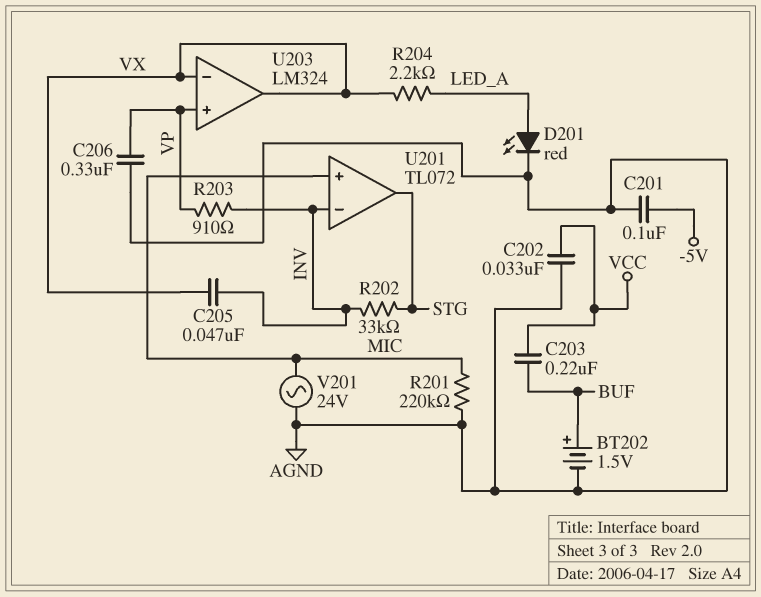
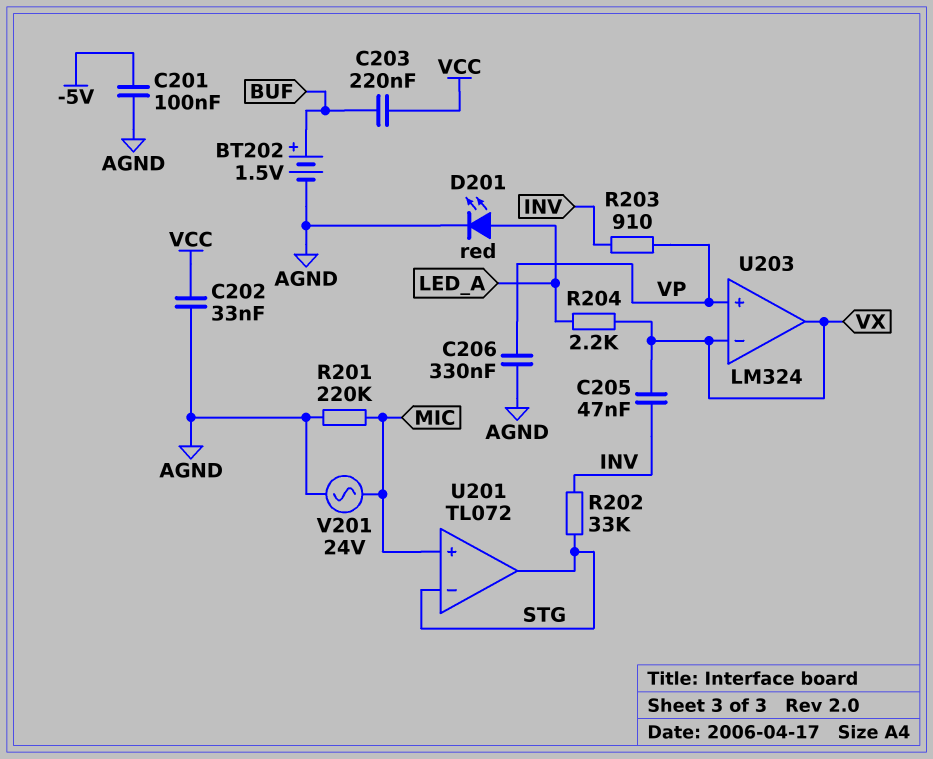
U201 pin in-: INV -> STG

